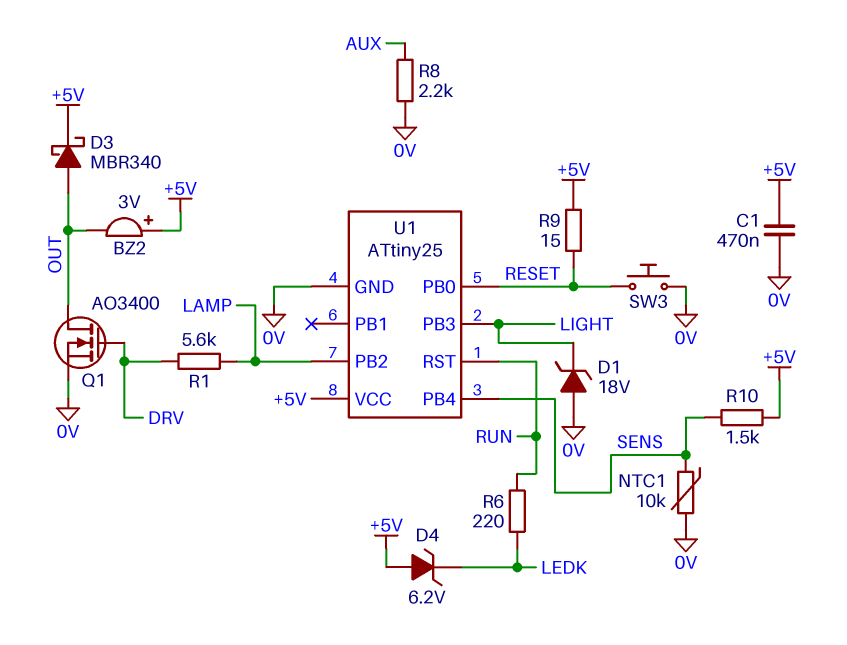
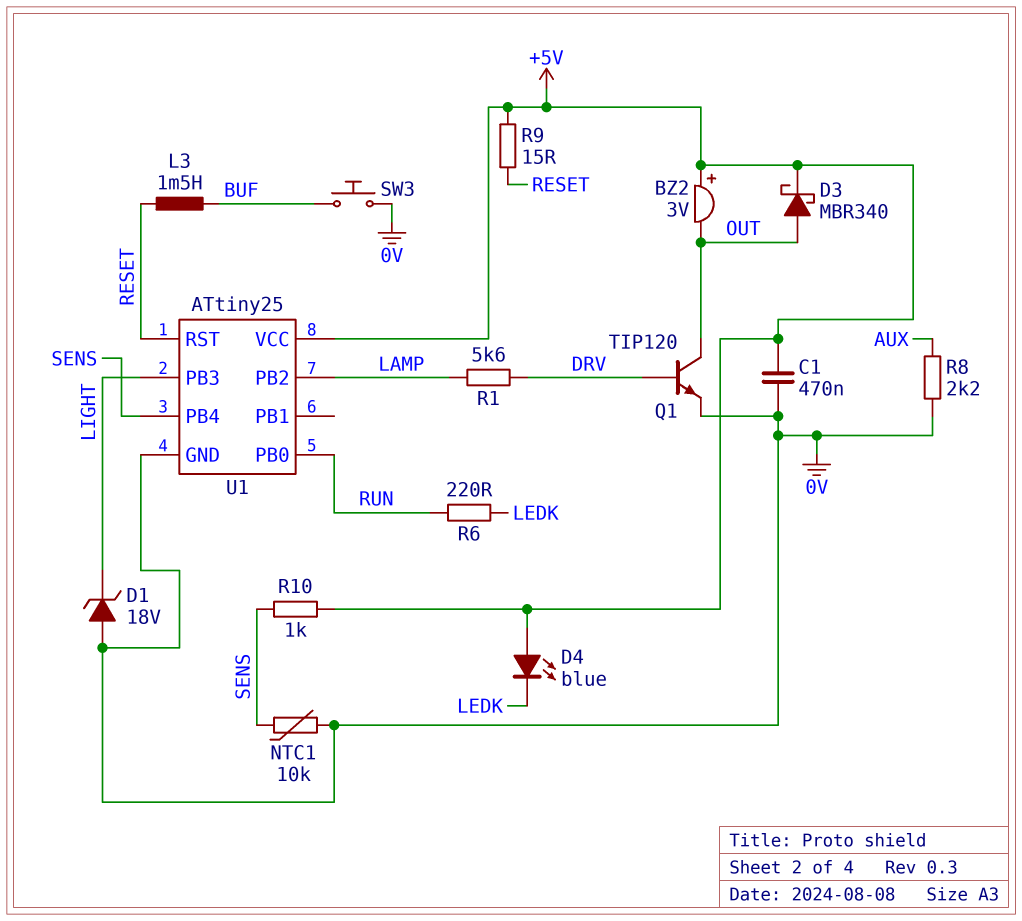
D4: zener 6.2V (A +5V, K LEDK) -> LED blue (A +5V, K LEDK)
L3: none -> 1.5mH (BUF, RESET)
Q1: NMOS AO3400 (G DRV, D OUT, S 0V) -> NPN TIP120 (B DRV, C OUT, E 0V)
R10: 1.5k (+5V, SENS) -> 1k (+5V, SENS)
SW3: button (0V, RESET) -> button (0V, BUF)
U1 pin PB0: RESET -> RUN
U1 pin RST: RUN -> RESET

